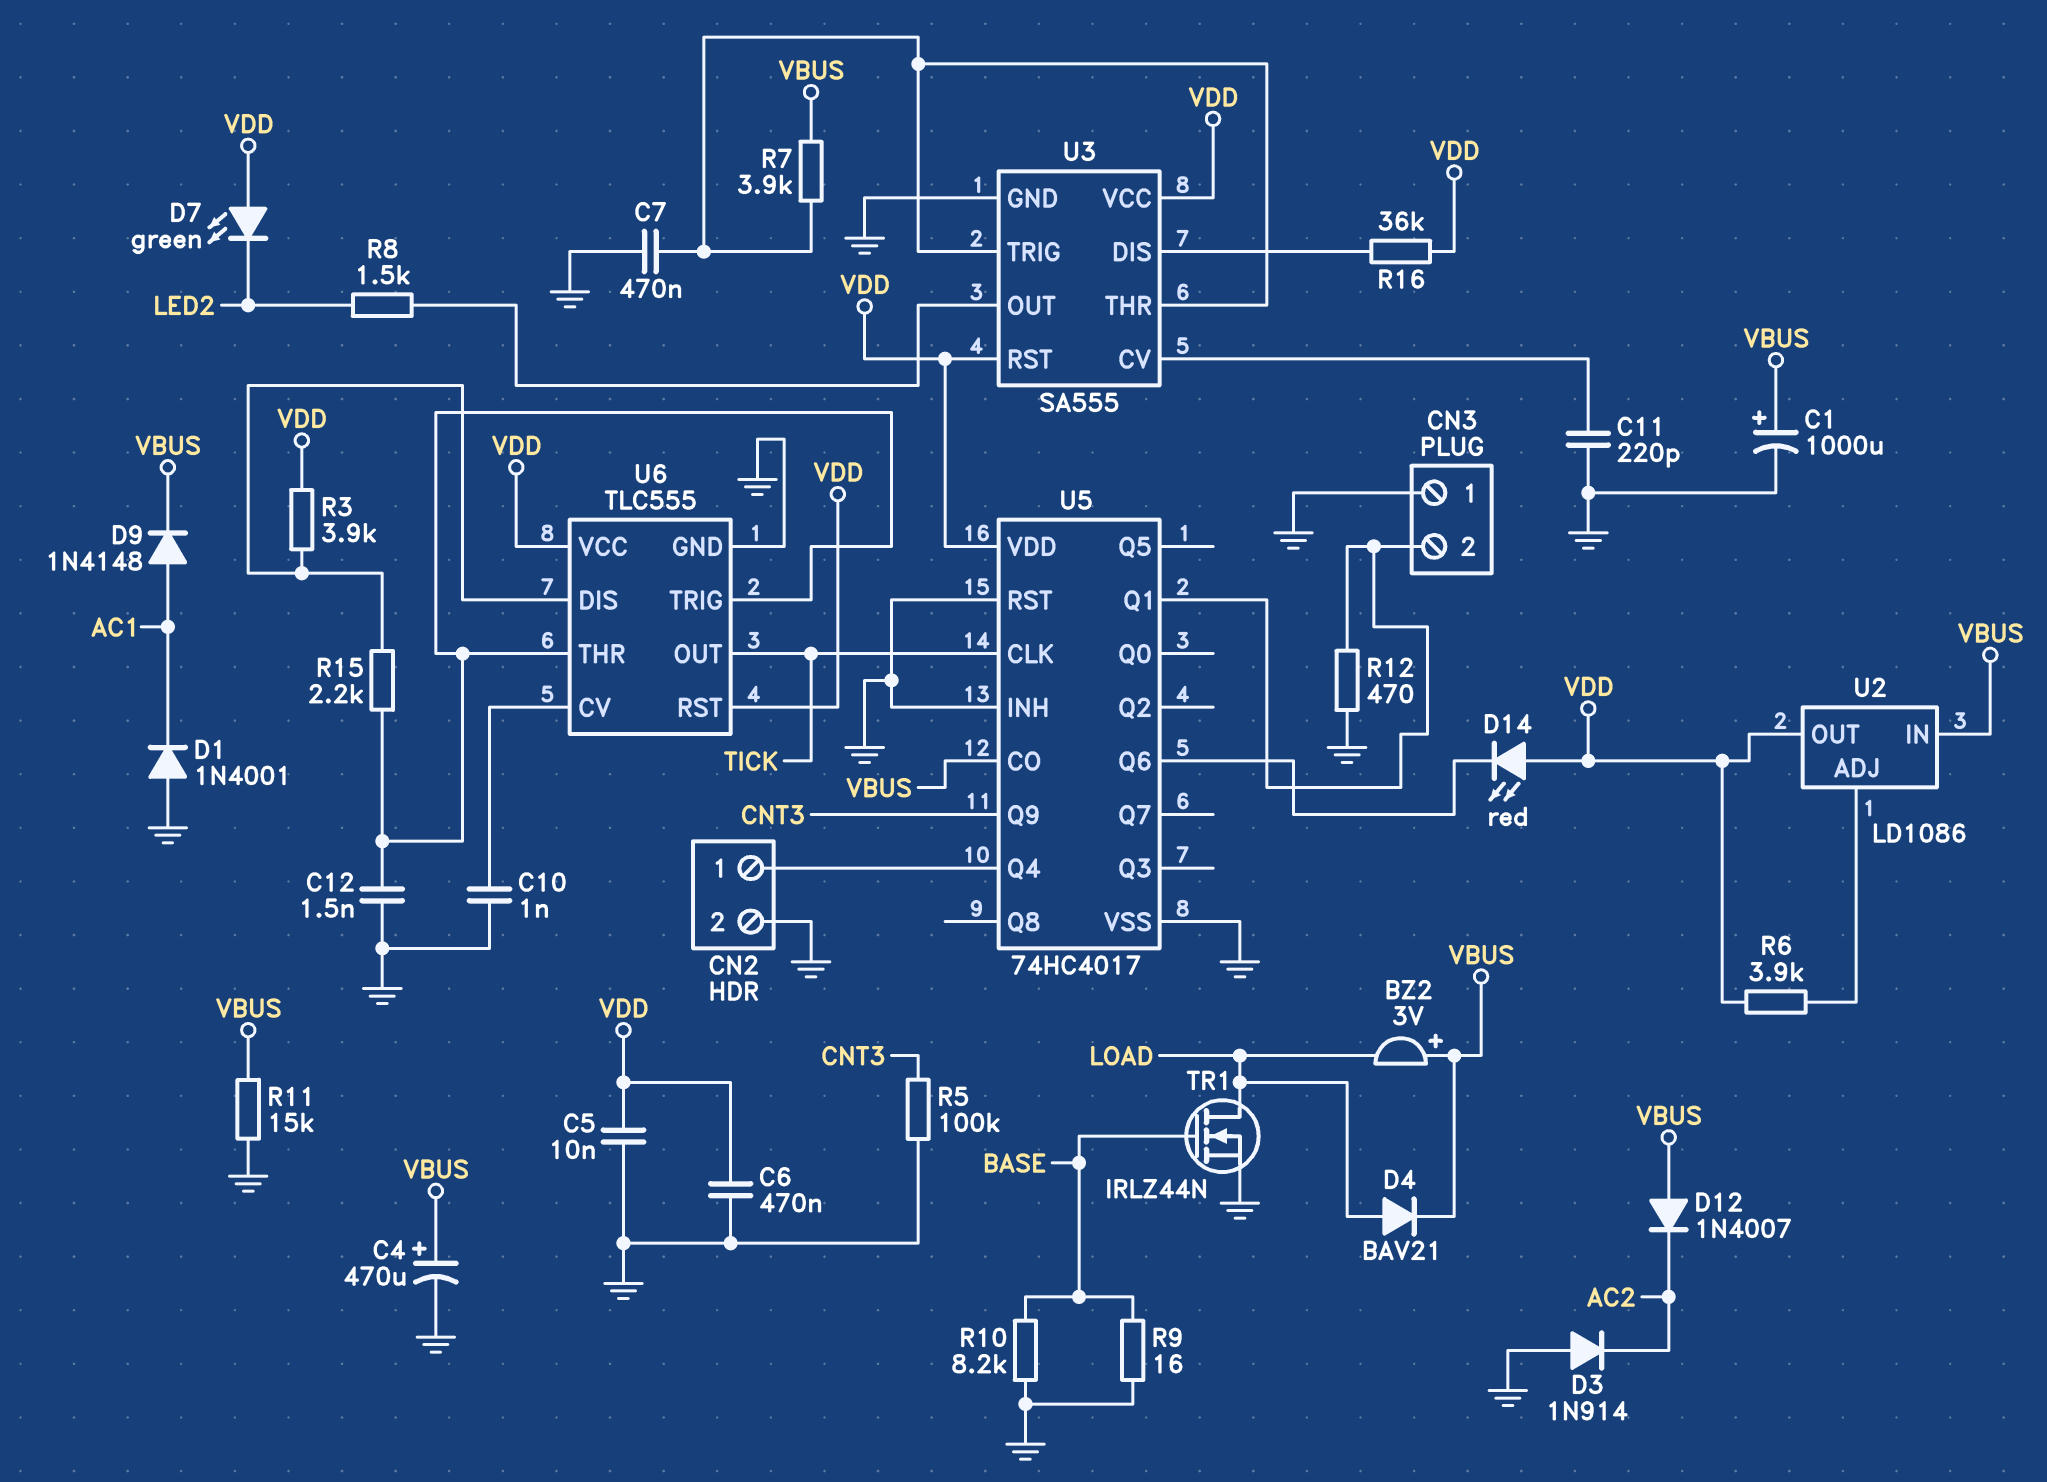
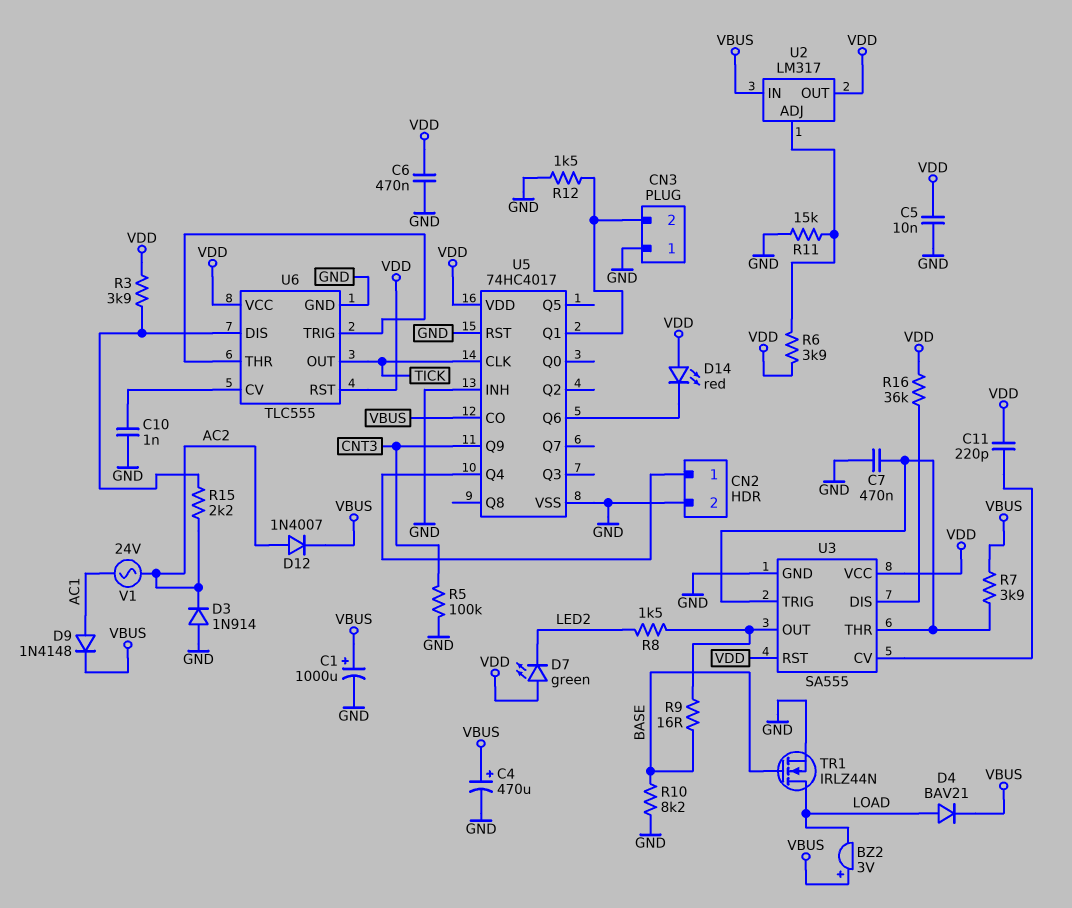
C11: 220pF (GND, U3/CV) -> 220pF (U3/CV, VDD)
C12: 1.5nF (GND, U6/THR) -> none
D1: diode 1N4001 (A GND, K AC1) -> none
D12: diode 1N4007 (A VBUS, K AC2) -> diode 1N4007 (A AC2, K VBUS)
R9: 16 (BASE, GND) -> 16 (BASE, U3/OUT)
R11: 15k (GND, VBUS) -> 15k (GND, U2/ADJ)
R12: 470 (CN3/2, GND) -> 1.5k (CN3/2, GND)
R15: 2.2k (U6/DIS, U6/THR) -> 2.2k (AC2, U6/DIS)
U2: LD1086 -> LM317
V1: none -> AC 24V (AC1, AC2)

